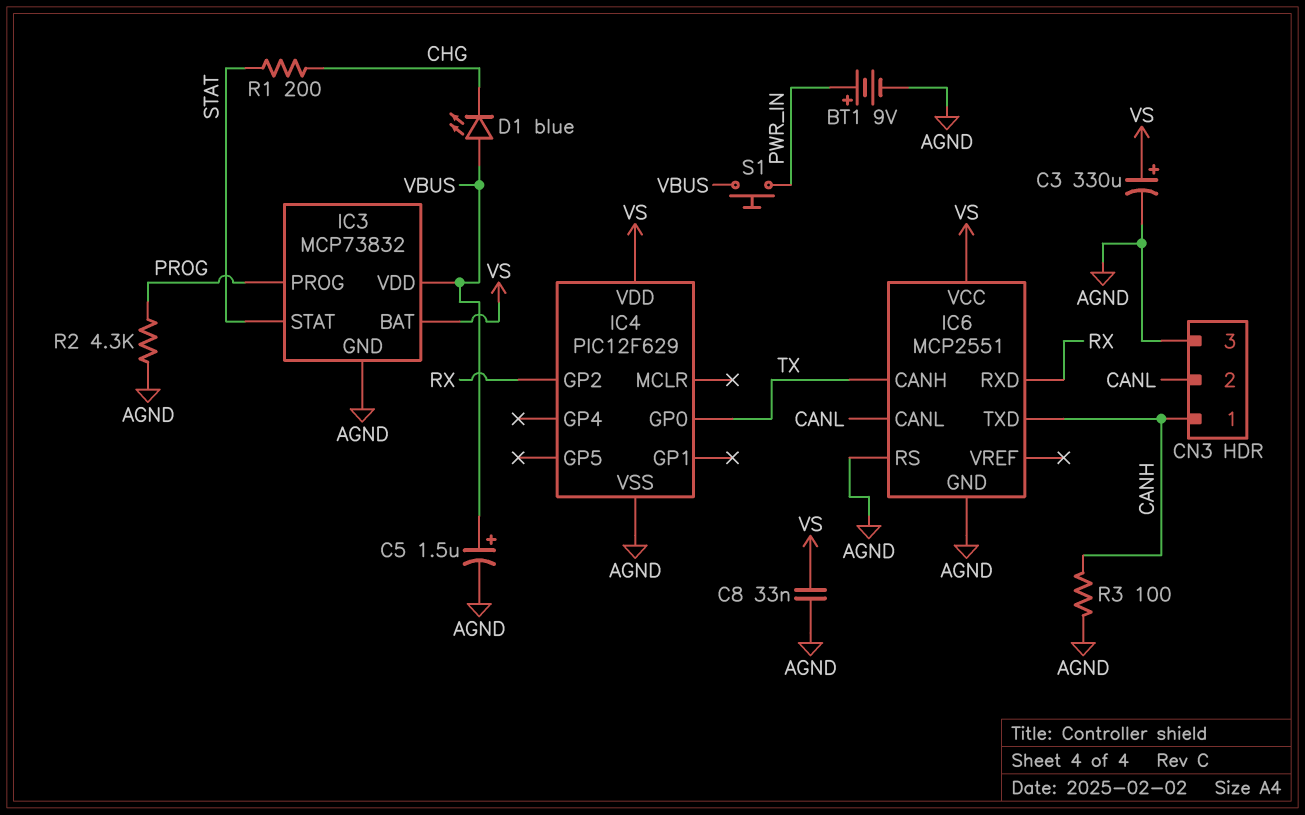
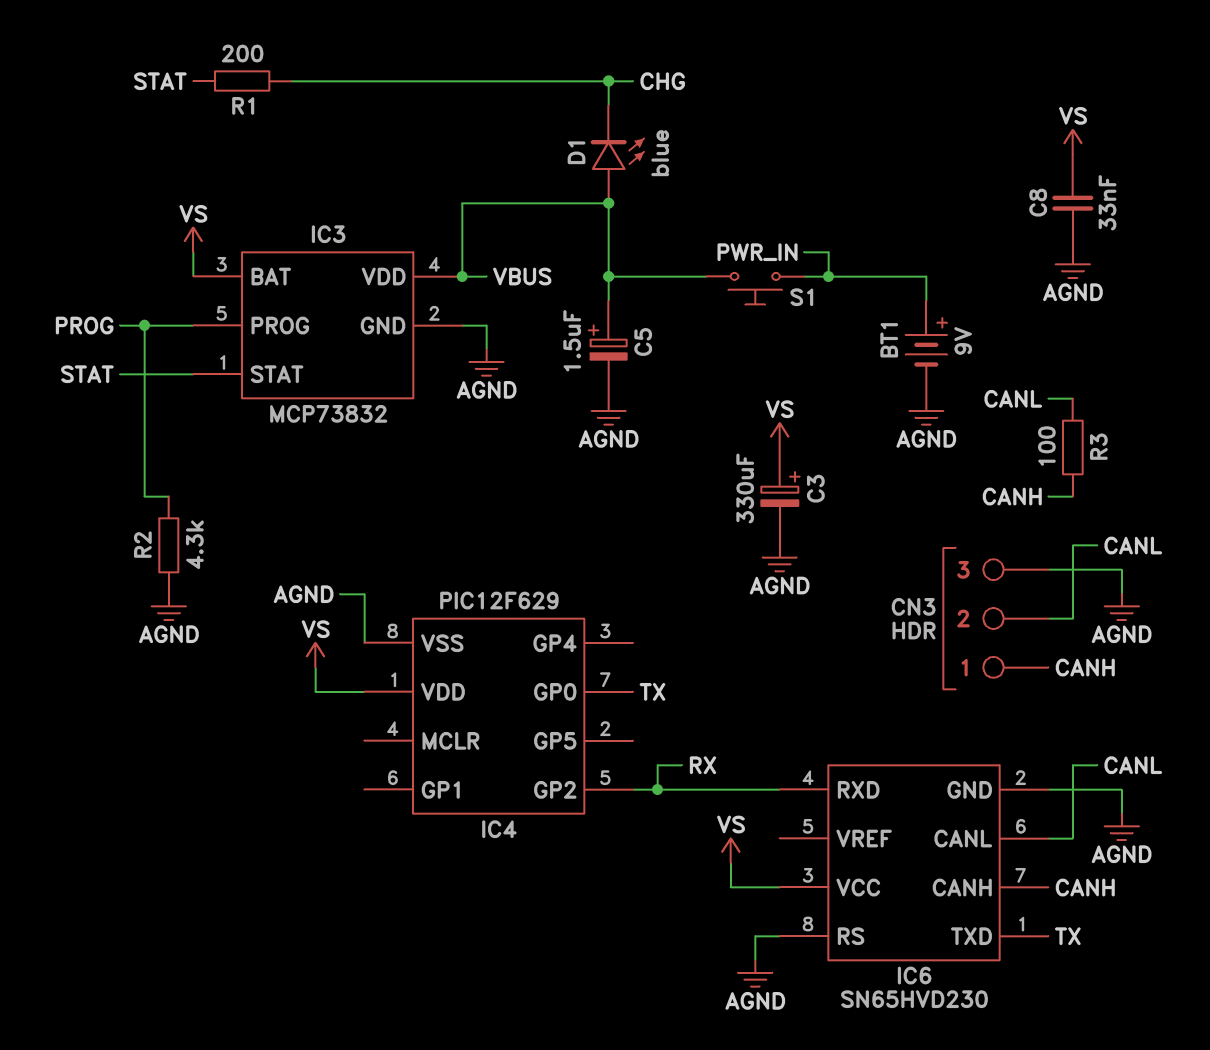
IC6: MCP2551 -> SN65HVD230
IC6 pin CANH: TX -> CANH
IC6 pin TXD: CANH -> TX
R3: 100 (AGND, CANH) -> 100 (CANH, CANL)

